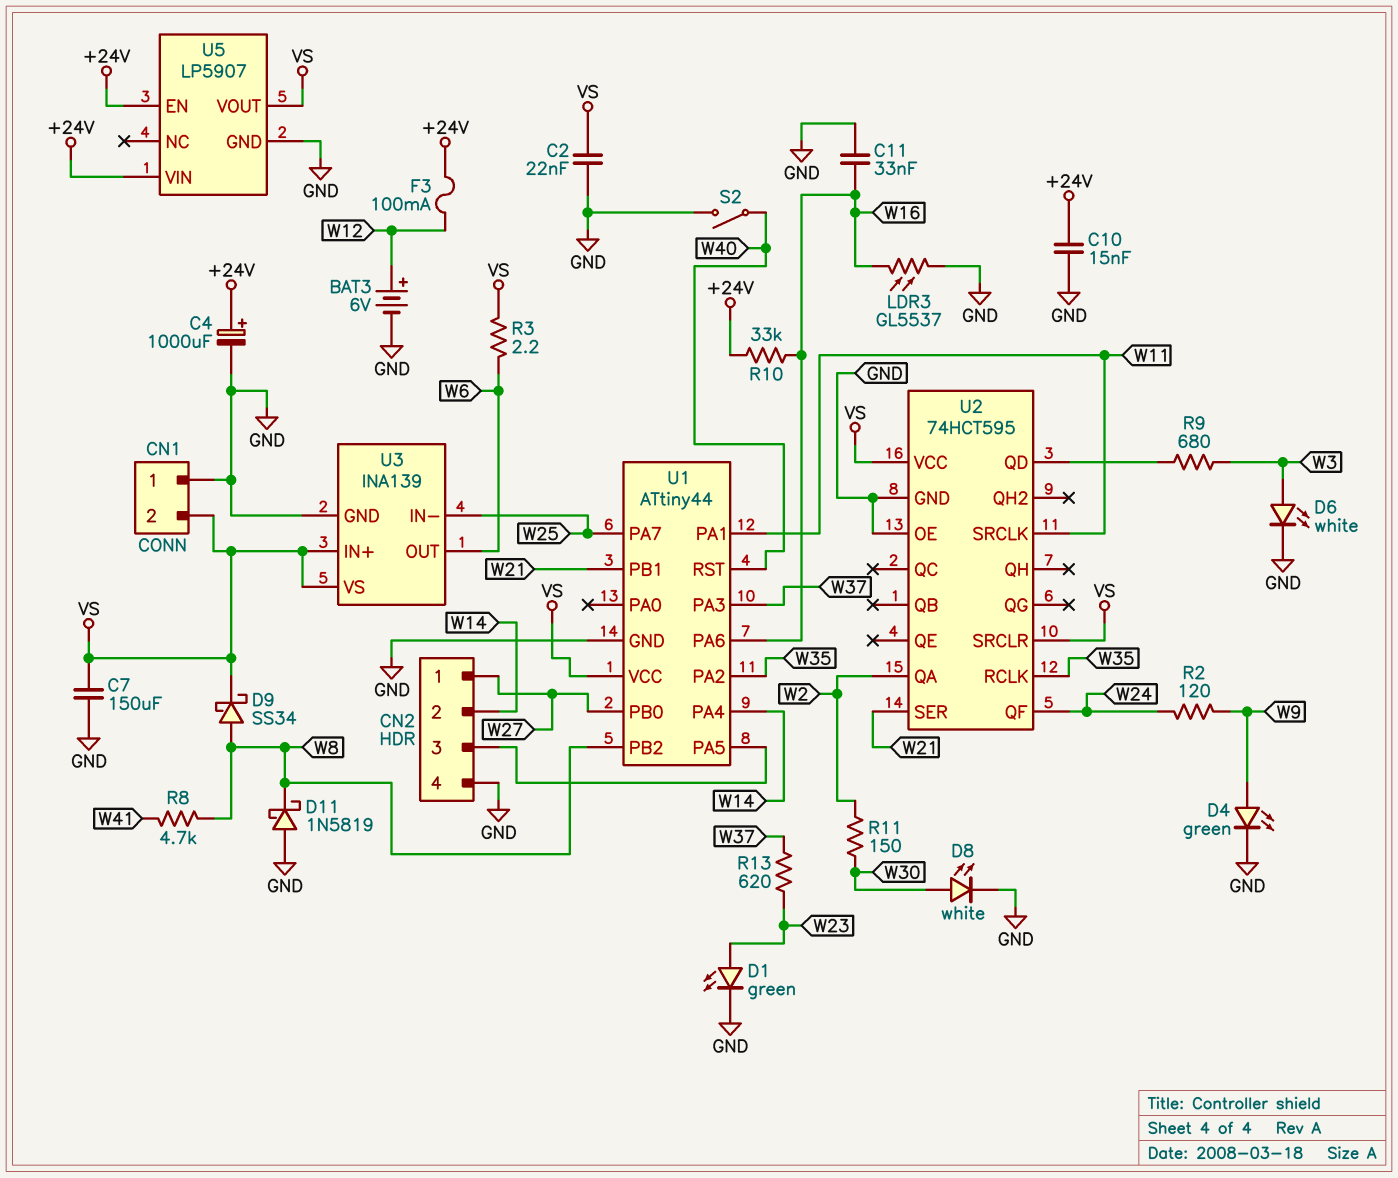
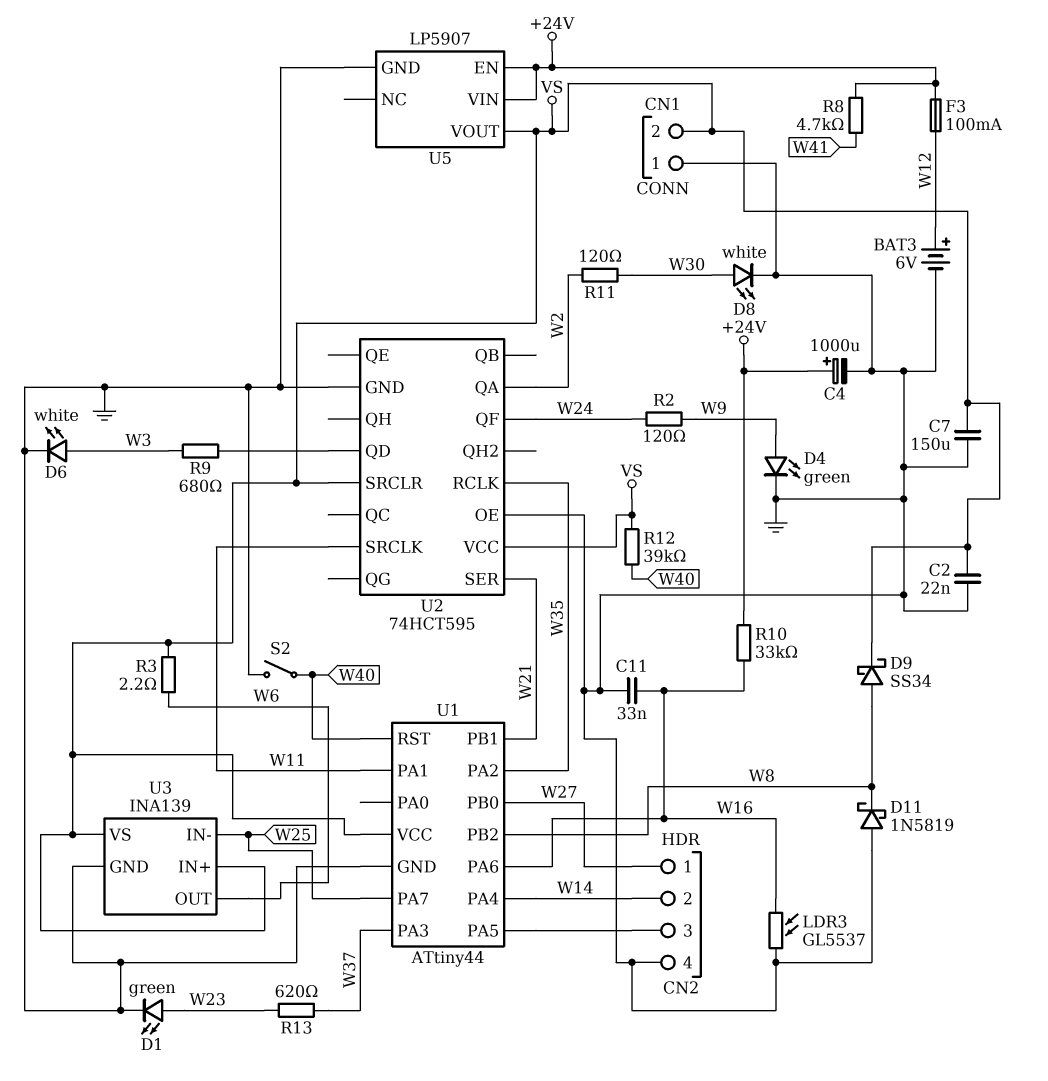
C10: 15nF (+24V, GND) -> none
R8: 4.7k (W8, W41) -> 4.7k (+24V, W41)
R11: 150 (W2, W30) -> 120 (W2, W30)
R12: none -> 39k (VS, W40)

